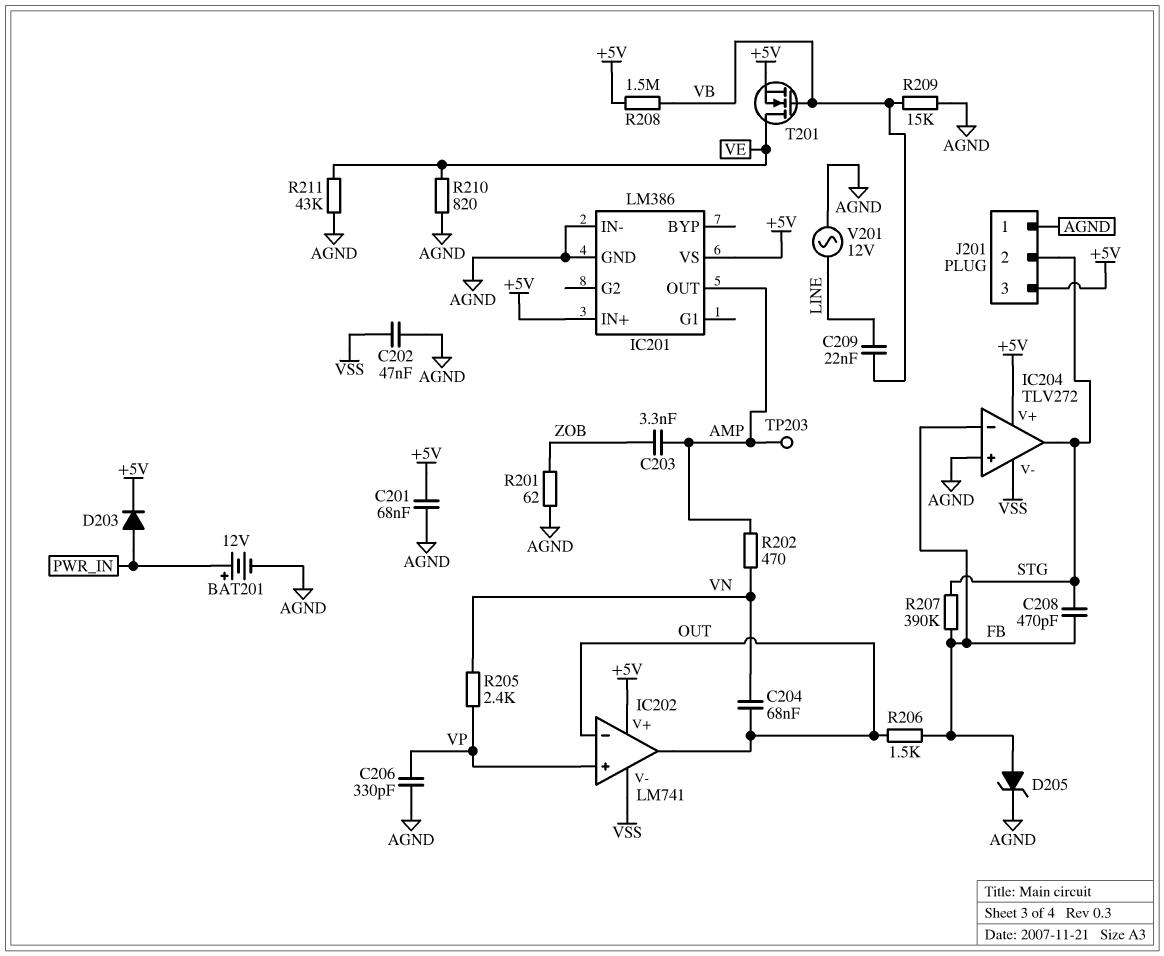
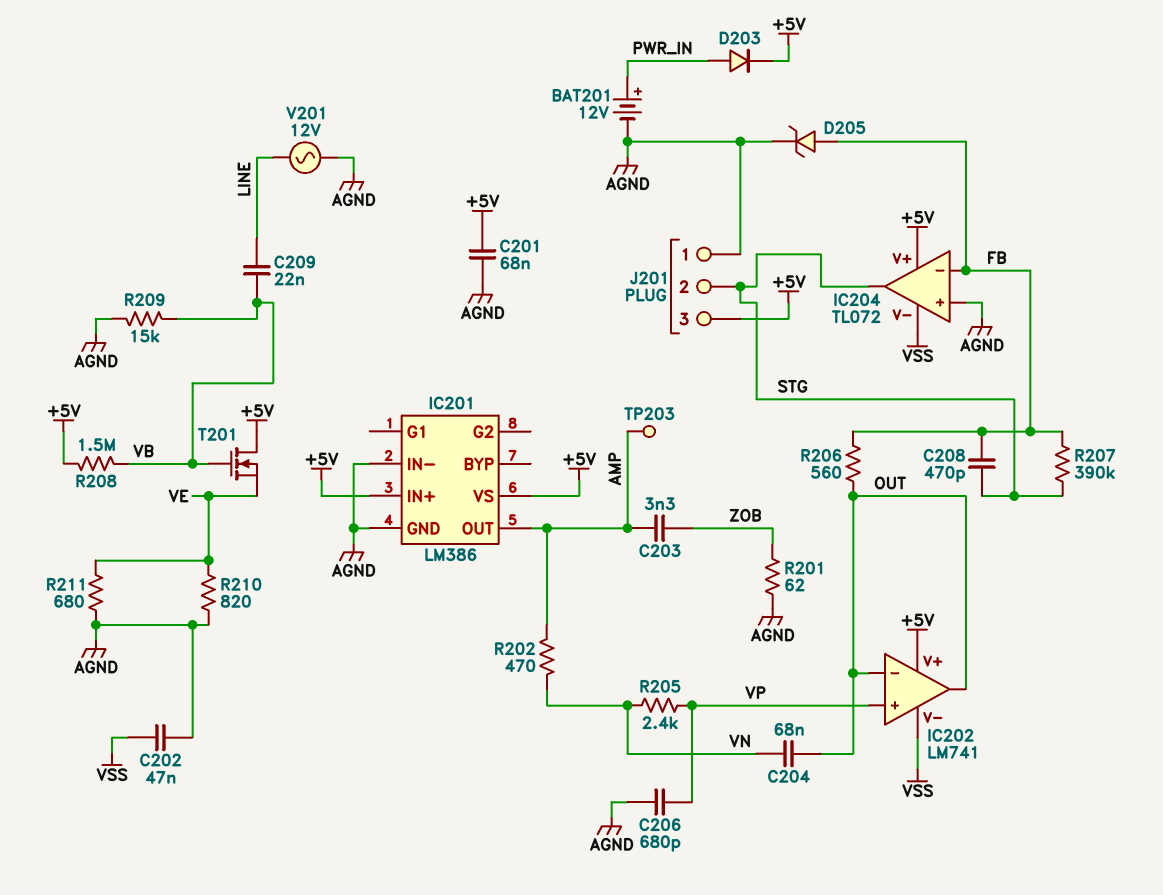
C206: 330pF (AGND, VP) -> 680pF (AGND, VP)
IC204: TLV272 -> TL072
R206: 1.5k (FB, OUT) -> 560 (FB, OUT)
R211: 43k (AGND, VE) -> 680 (AGND, VE)
T201: NMOS (G VB, D VE, S +5V) -> NMOS (G VB, D +5V, S VE)

